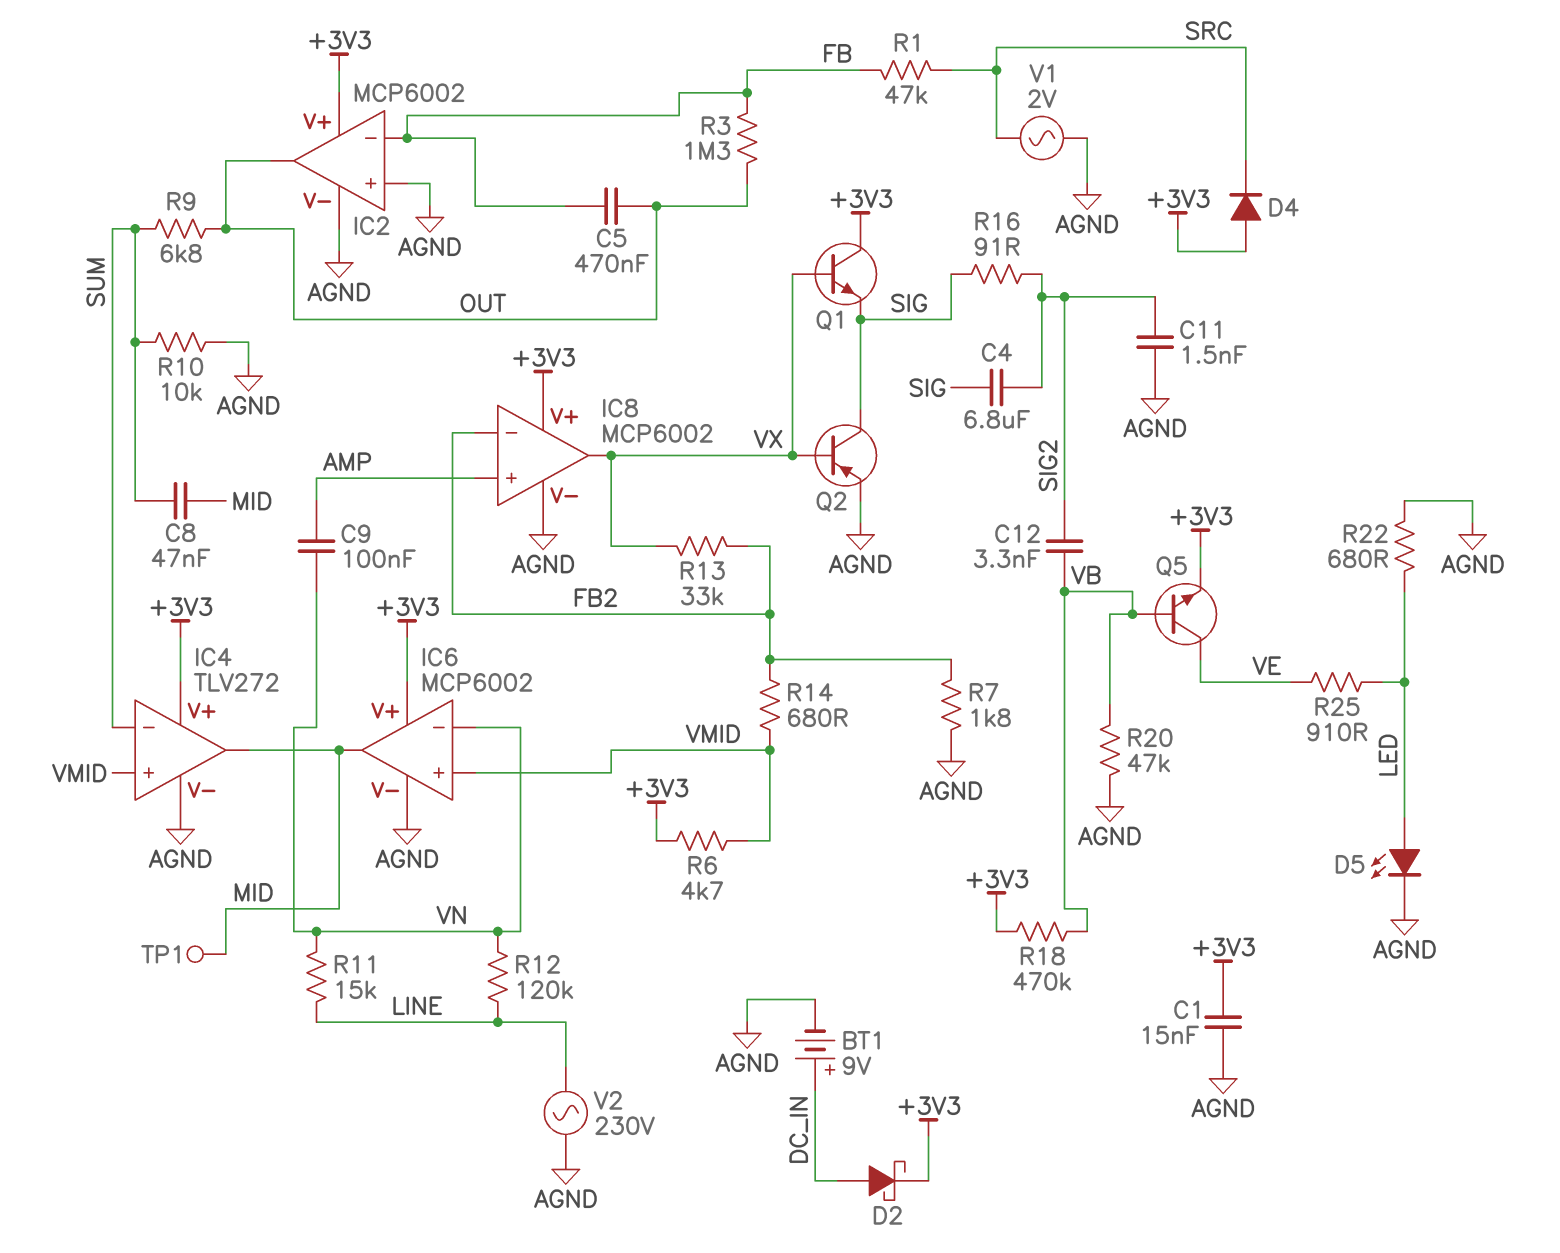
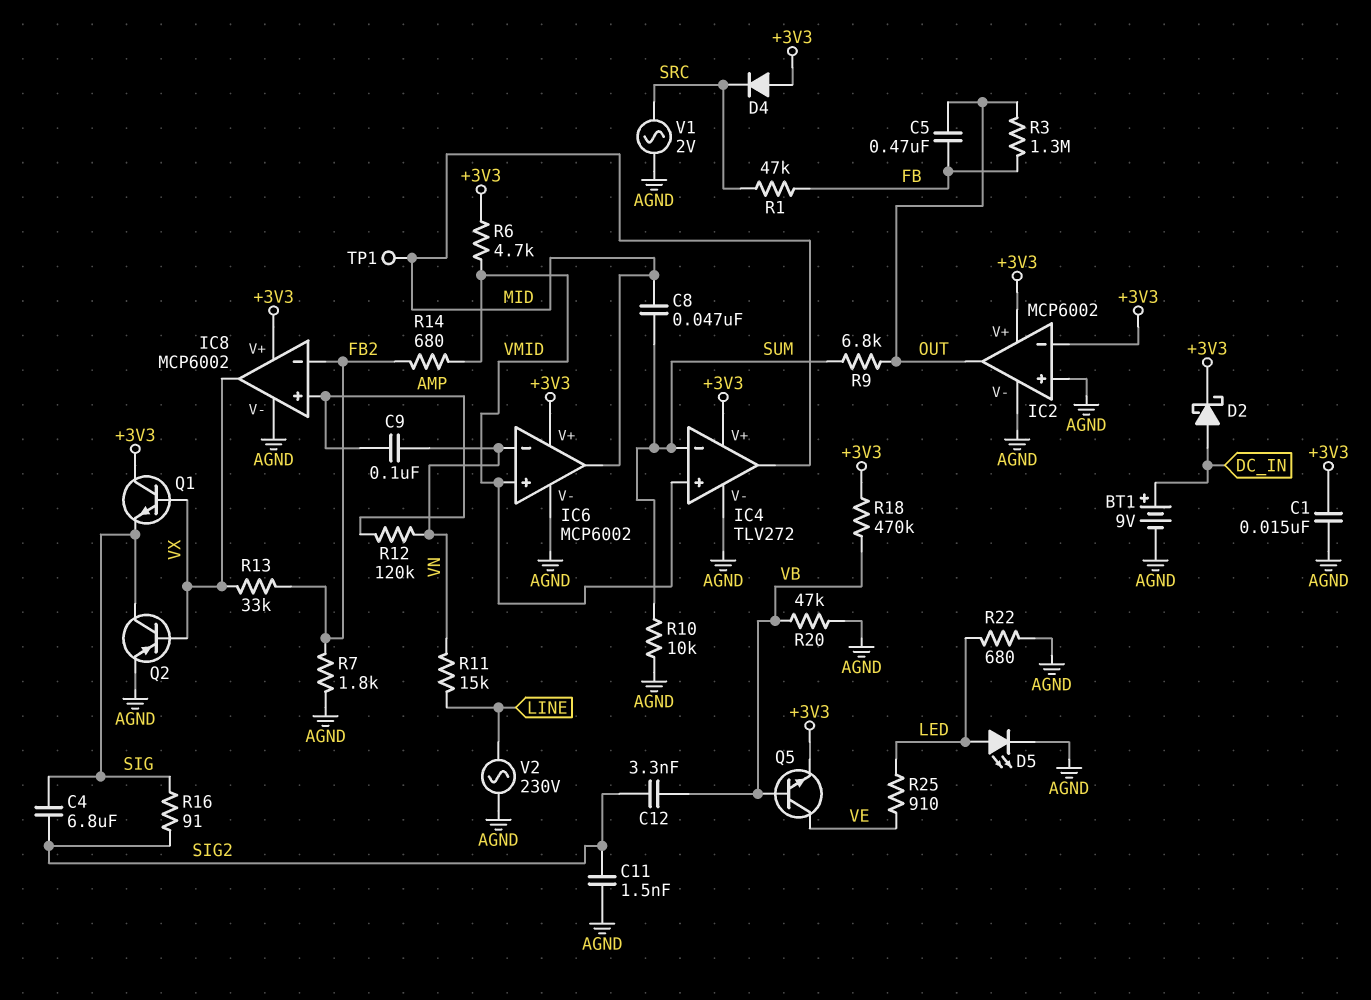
IC2 pin in-: FB -> +3V3
R12: 120k (LINE, VN) -> 120k (AMP, VN)

